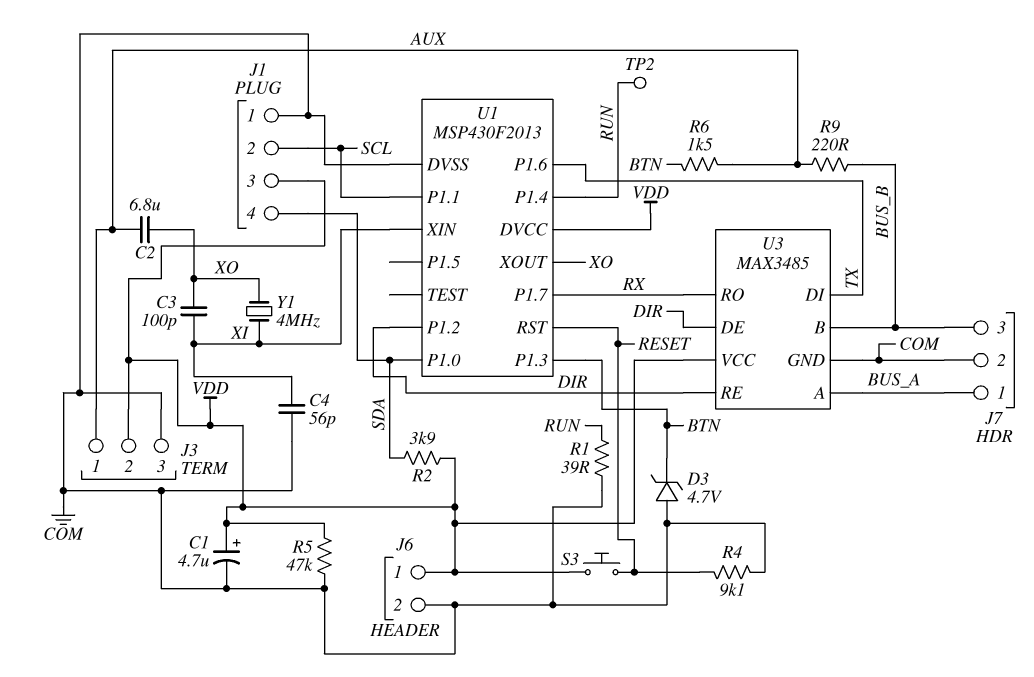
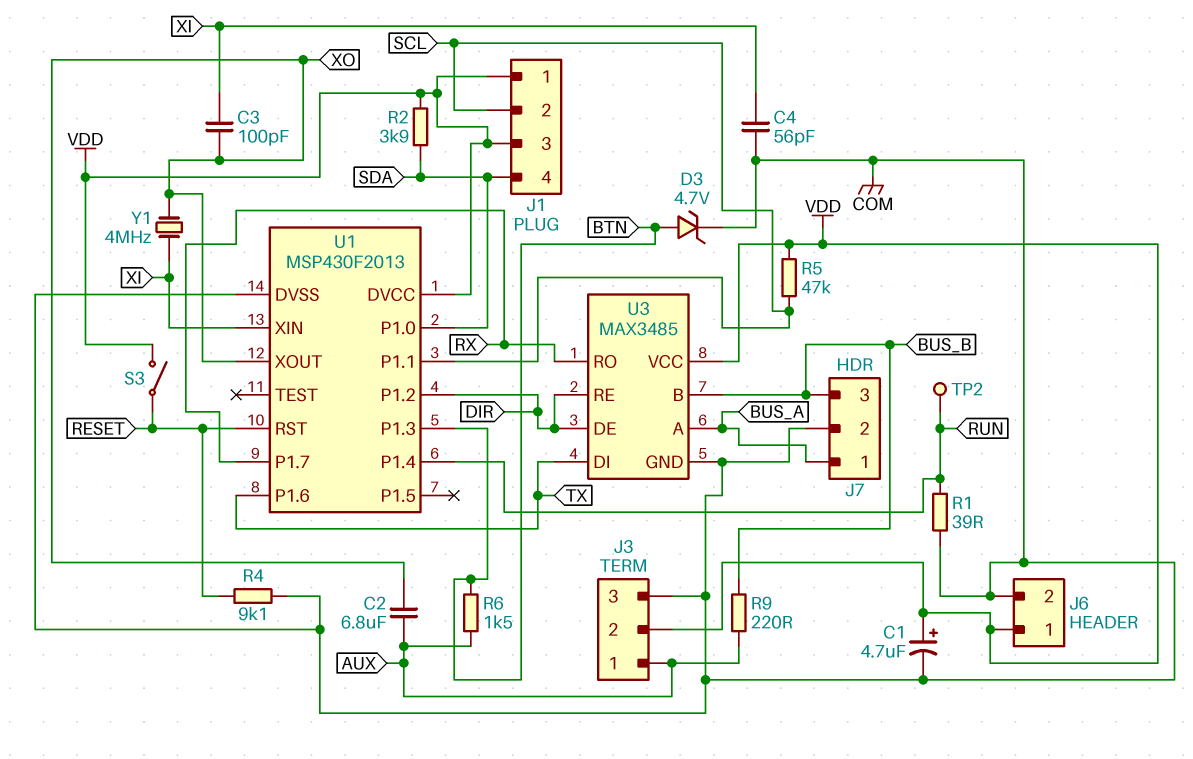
D3: zener 4.7V (A COM, K BTN) -> zener 4.7V (A BTN, K COM)
J1 pin 1: COM -> VDD
R5: 47k (COM, VDD) -> 47k (SCL, VDD)
S3: button (RESET, VDD) -> switch (RESET, VDD)

